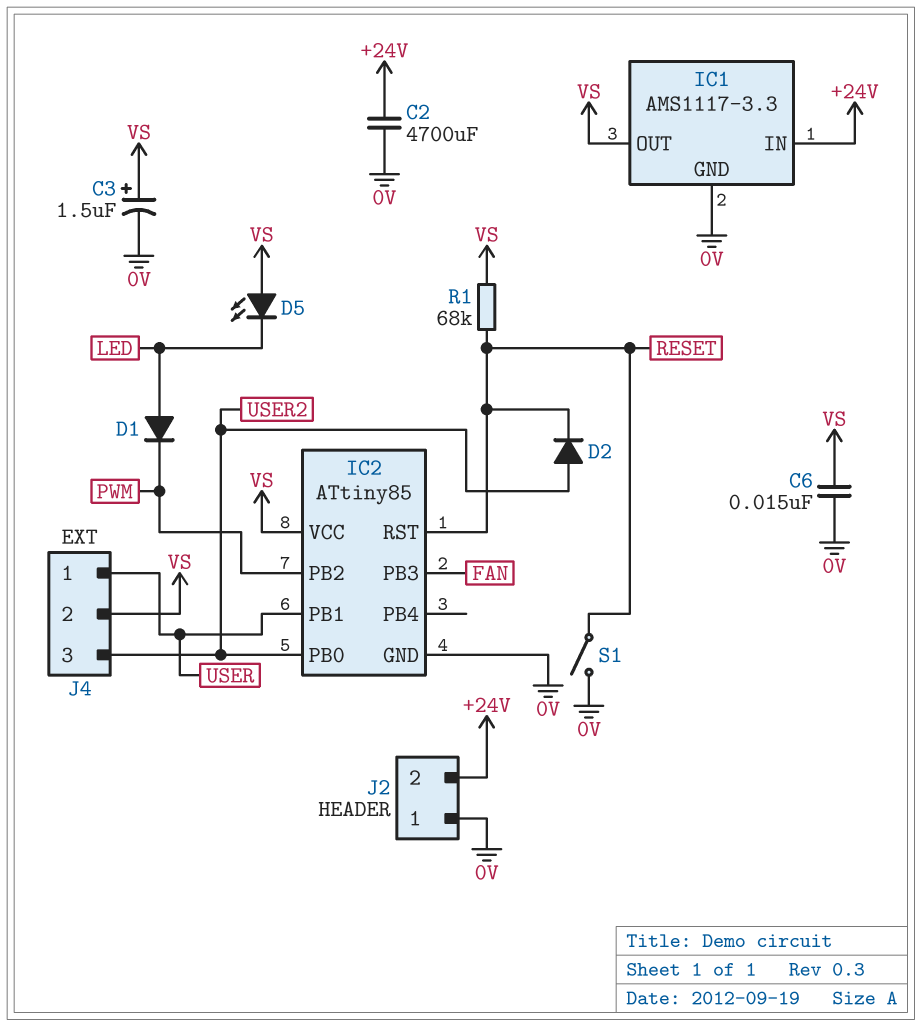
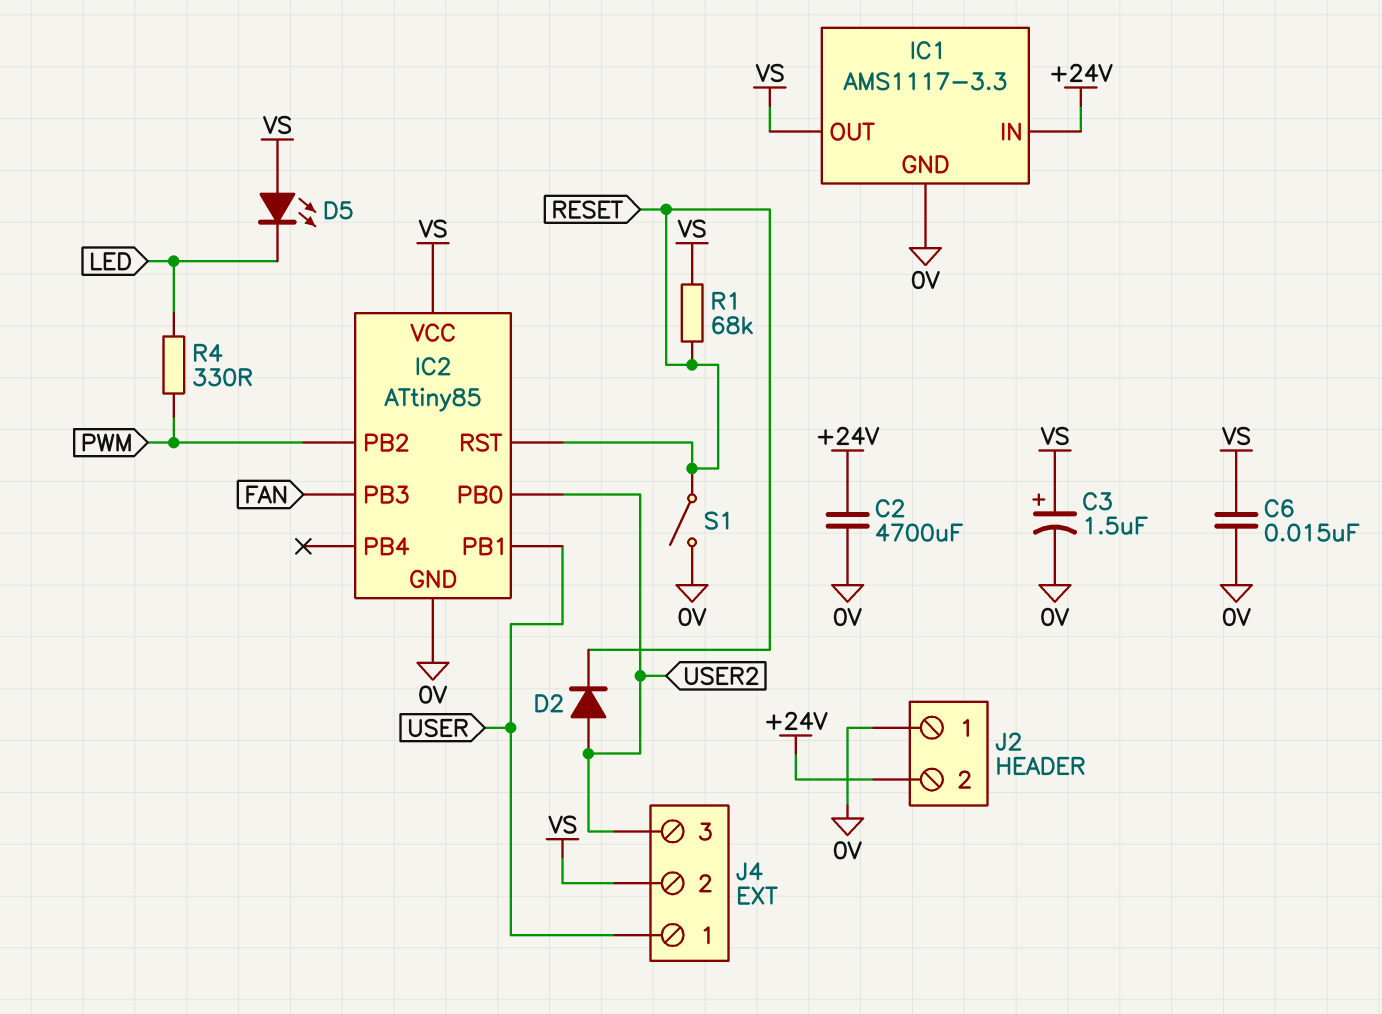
D1: diode (A LED, K PWM) -> none
R4: none -> 330 (LED, PWM)

